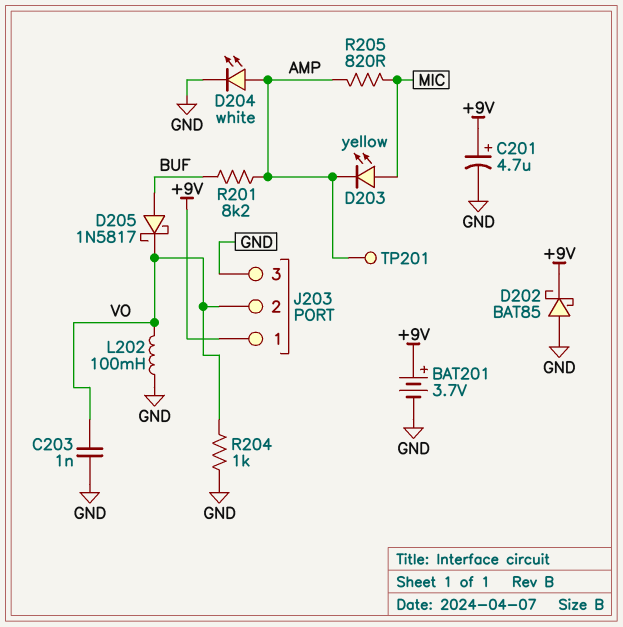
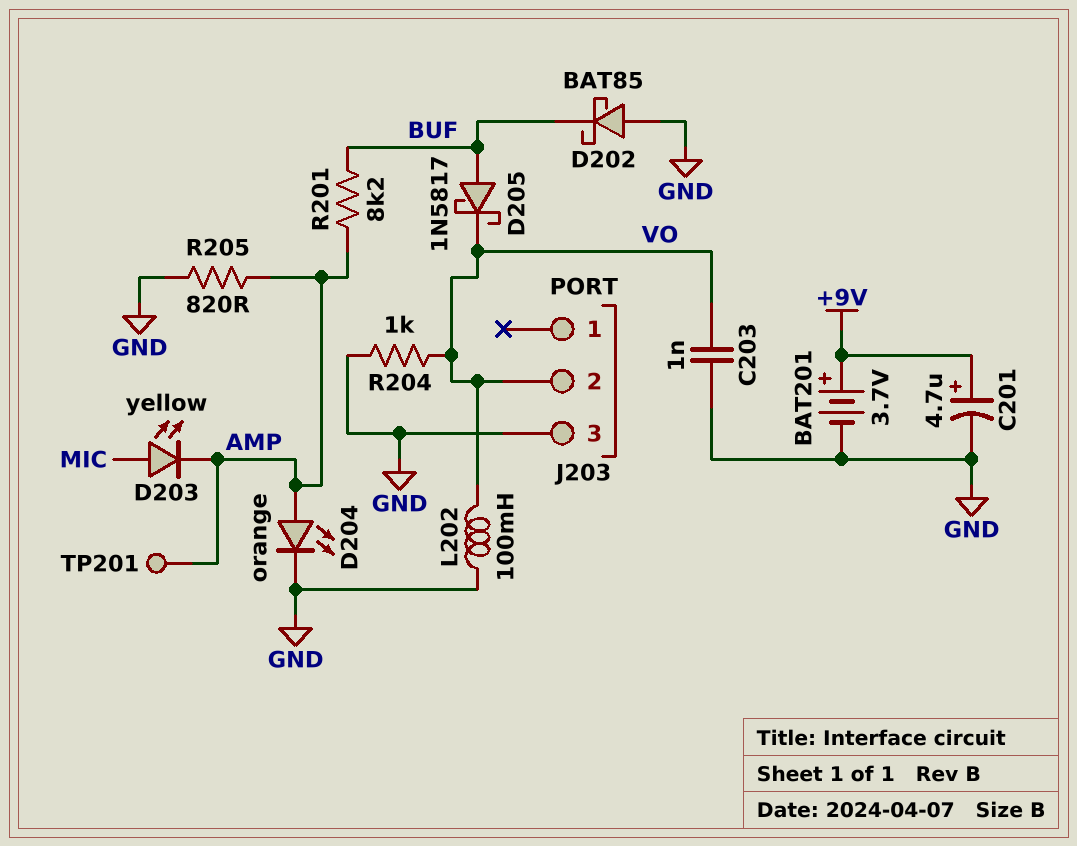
D202: schottky BAT85 (A GND, K +9V) -> schottky BAT85 (A GND, K BUF)
D204: LED white (A AMP, K GND) -> LED orange (A AMP, K GND)
J203 pin 1: +9V -> none
R205: 820 (AMP, MIC) -> 820 (AMP, GND)

